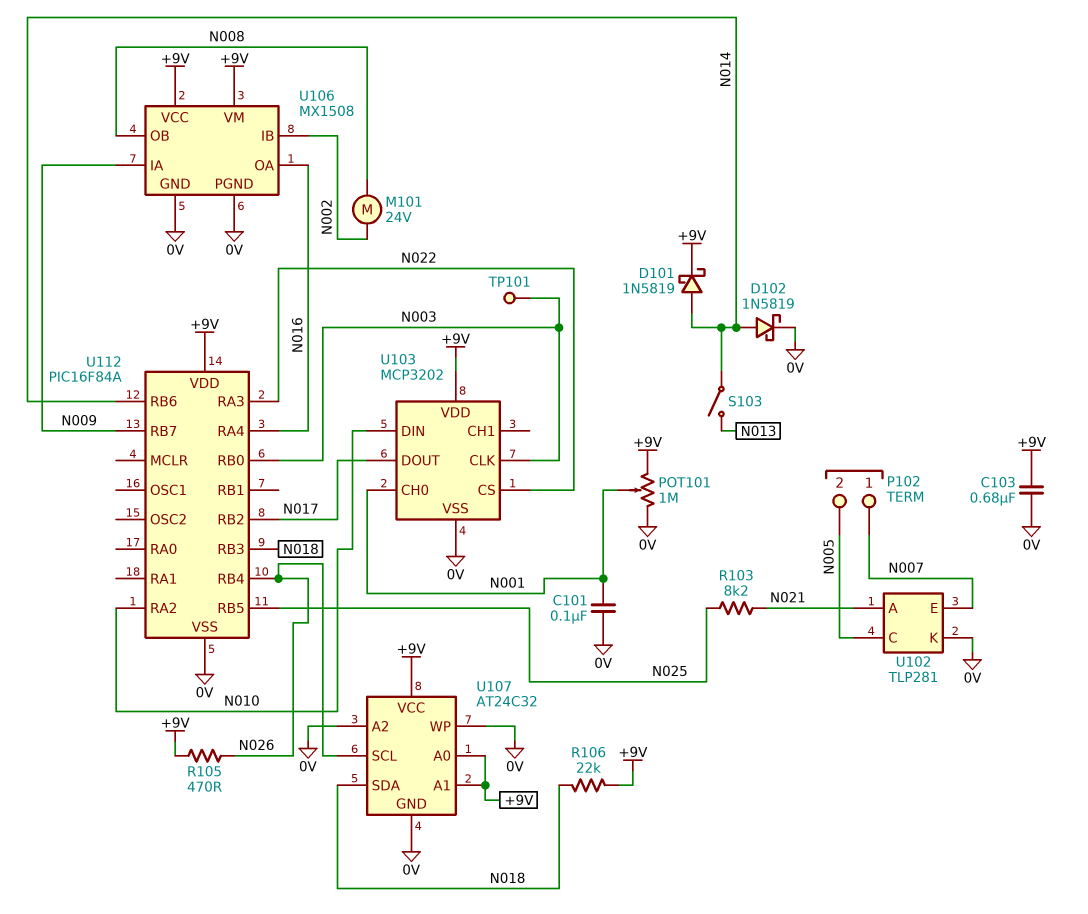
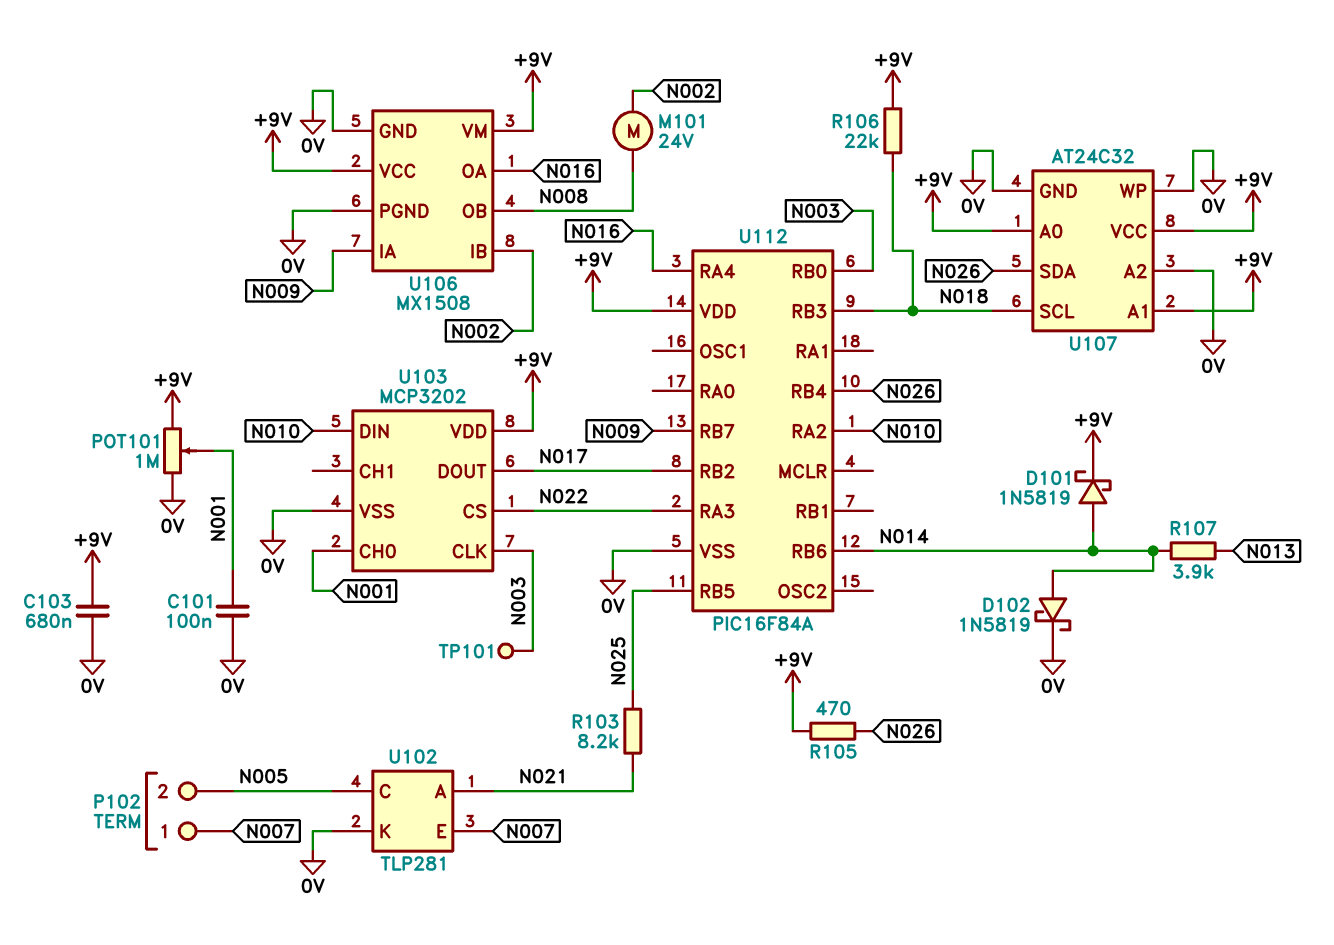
R107: none -> 3.9k (N013, N014)
S103: switch (N013, N014) -> none
U107 pin SCL: N026 -> N018
U107 pin SDA: N018 -> N026

